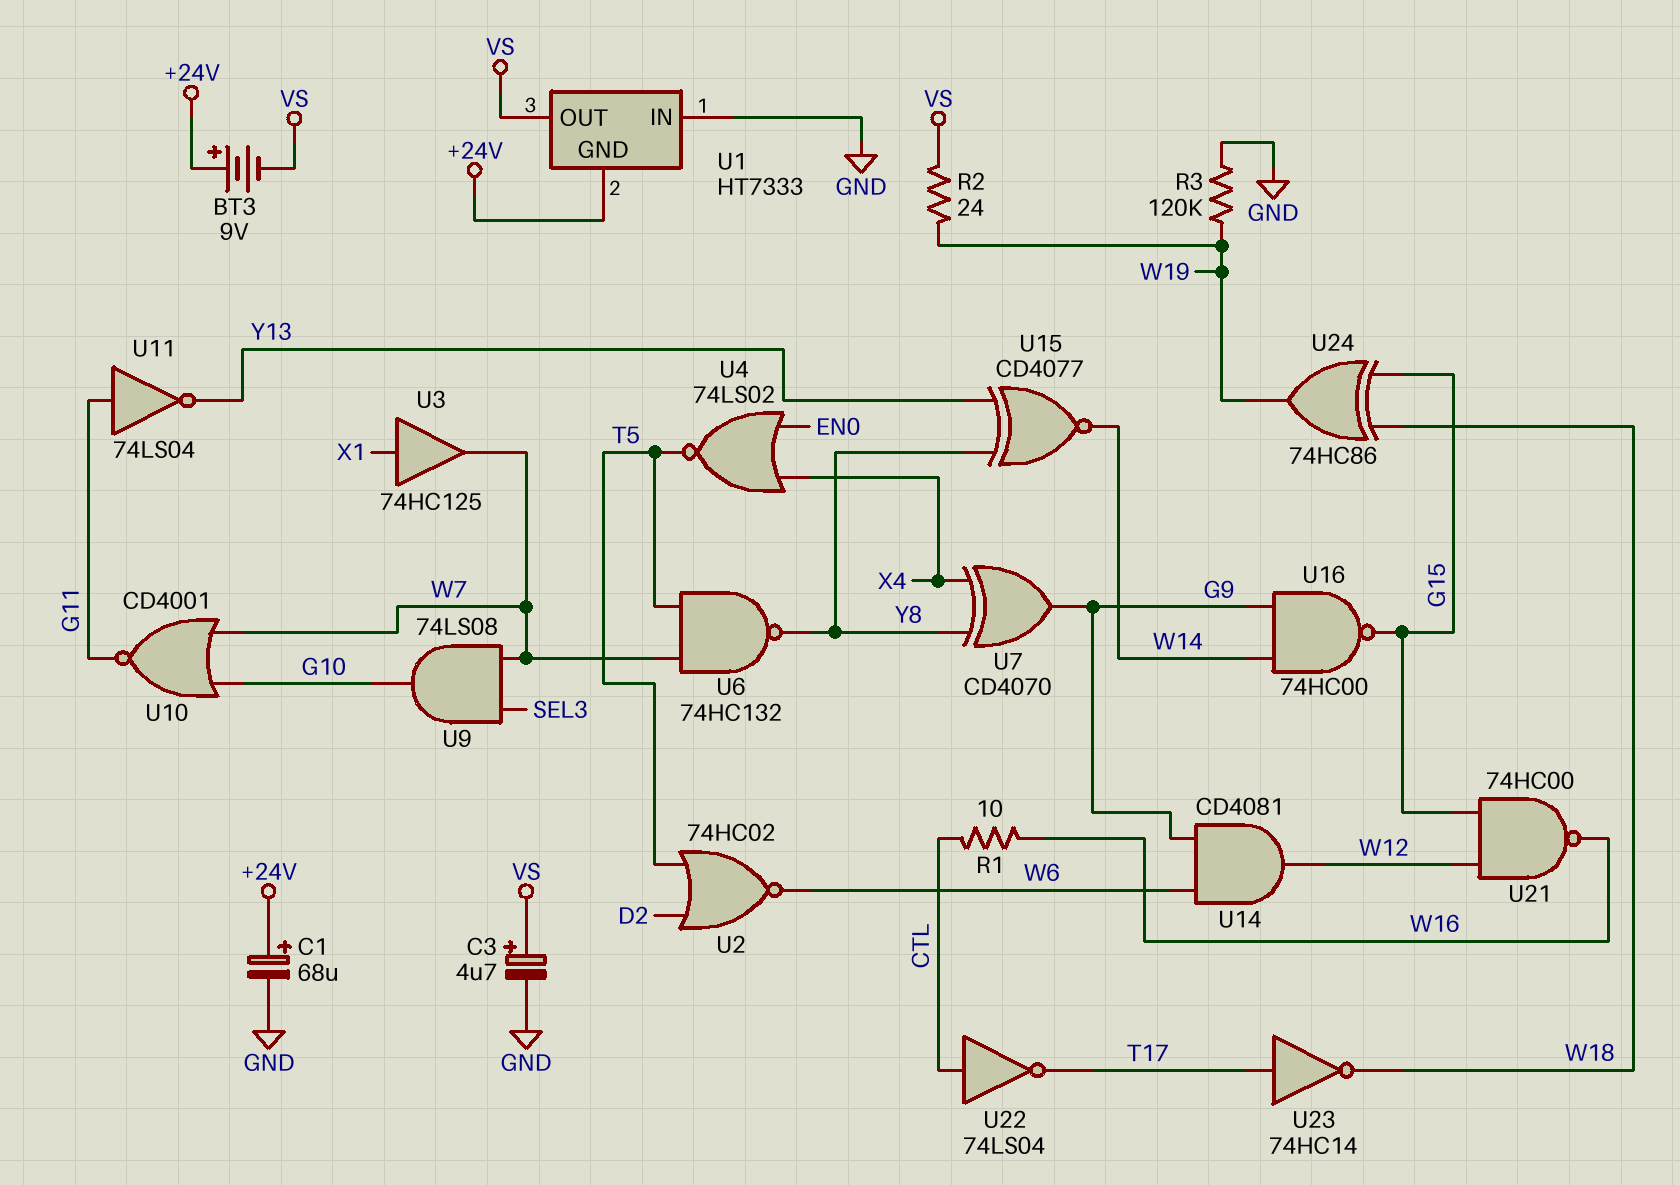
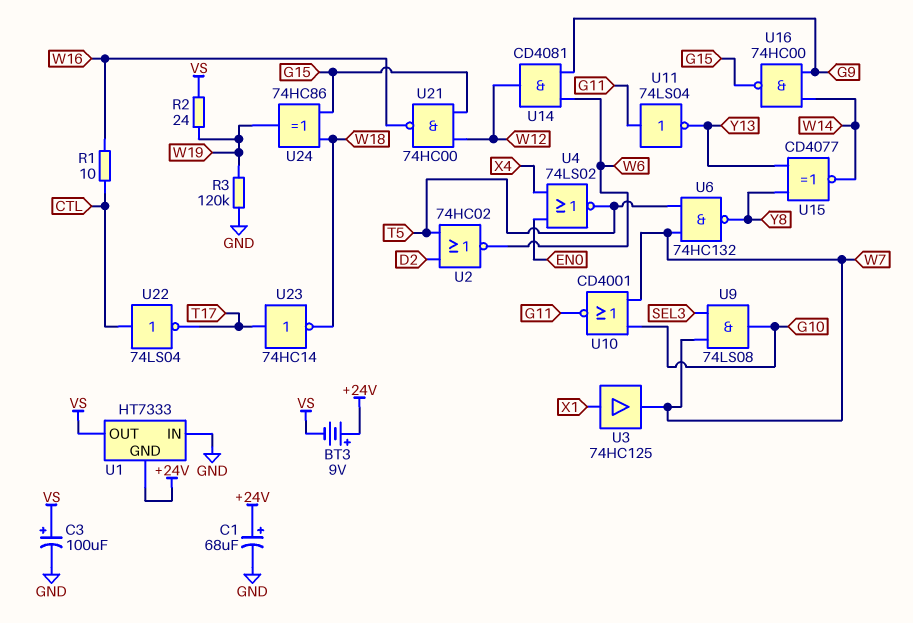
C3: 4.7uF (plus VS, minus GND) -> 100uF (plus VS, minus GND)
U7: XOR CD4070 (in X4, in Y8, out G9) -> none

